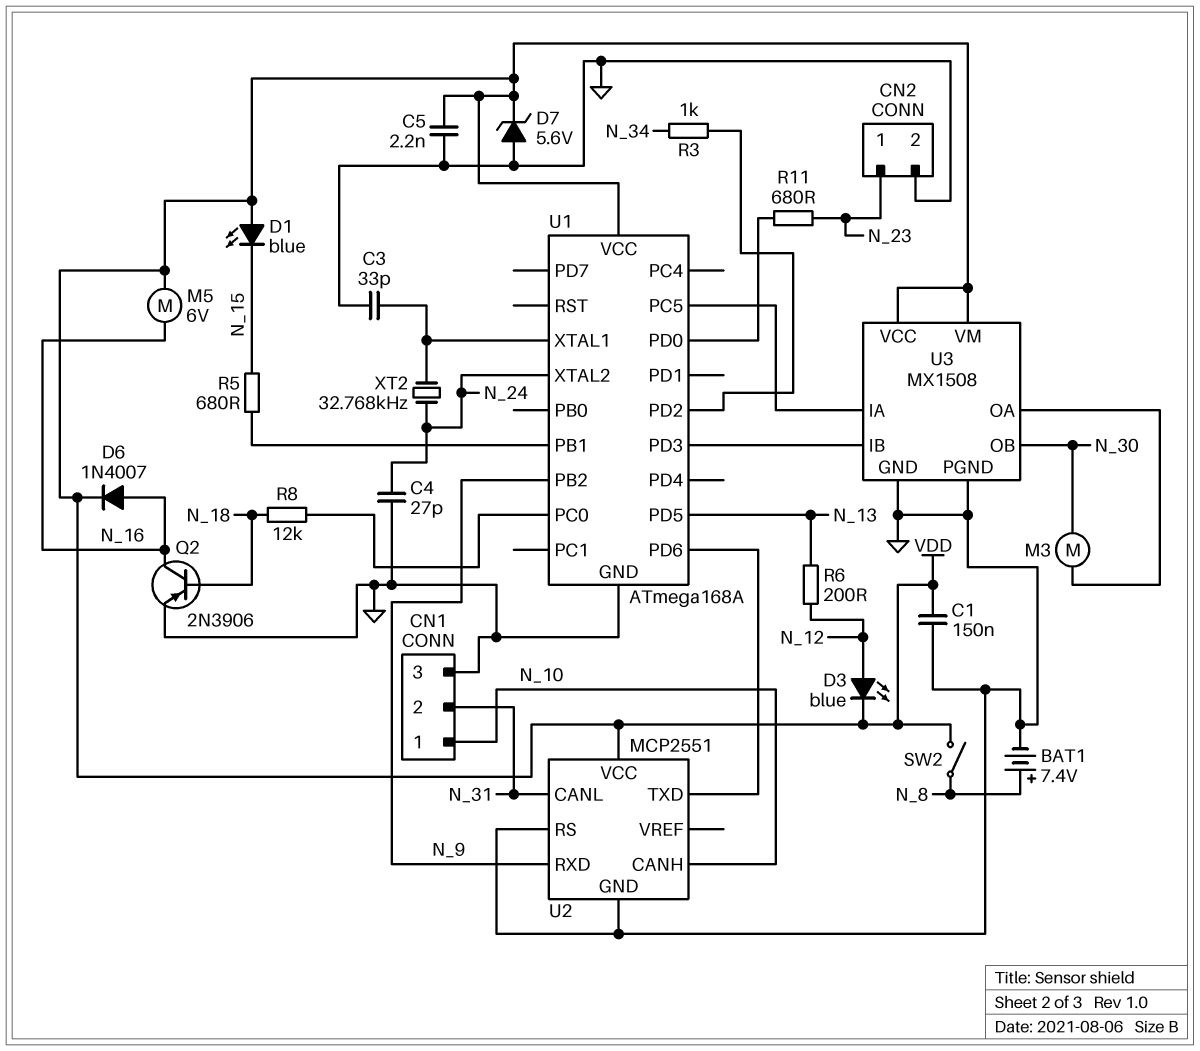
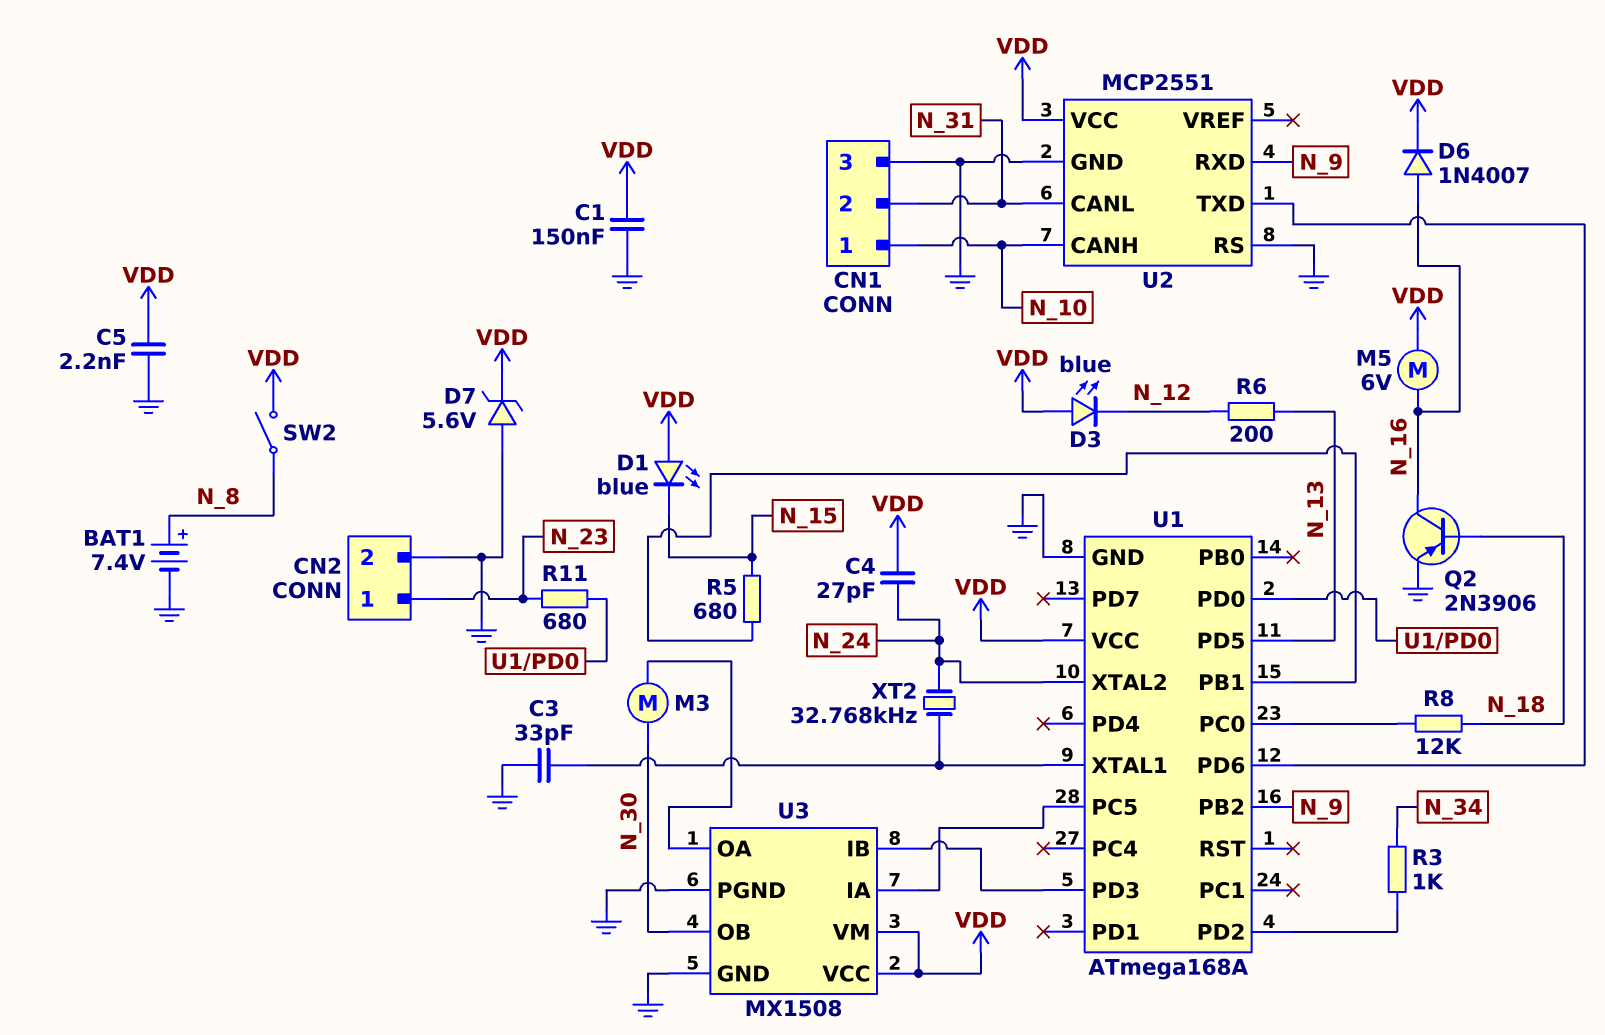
C4: 27pF (GND, N_24) -> 27pF (N_24, VDD)
D3: LED blue (A N_12, K VDD) -> LED blue (A VDD, K N_12)

